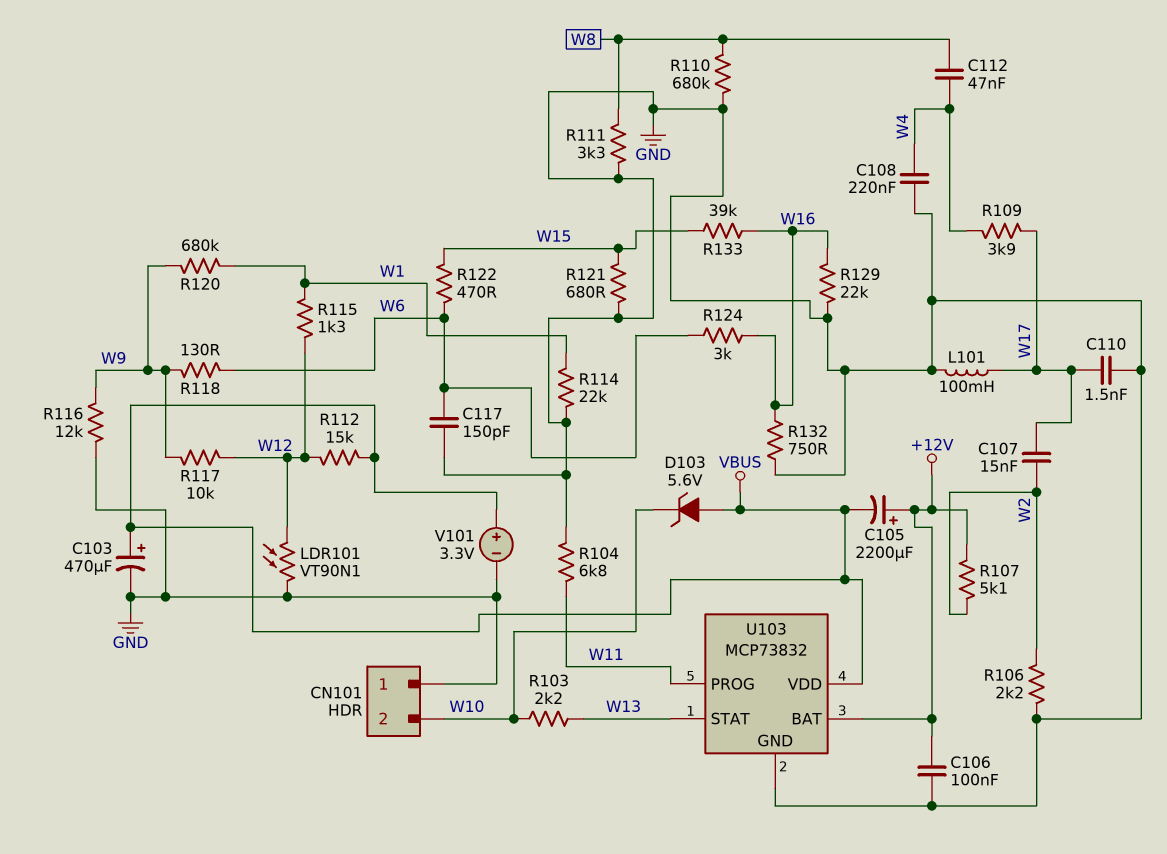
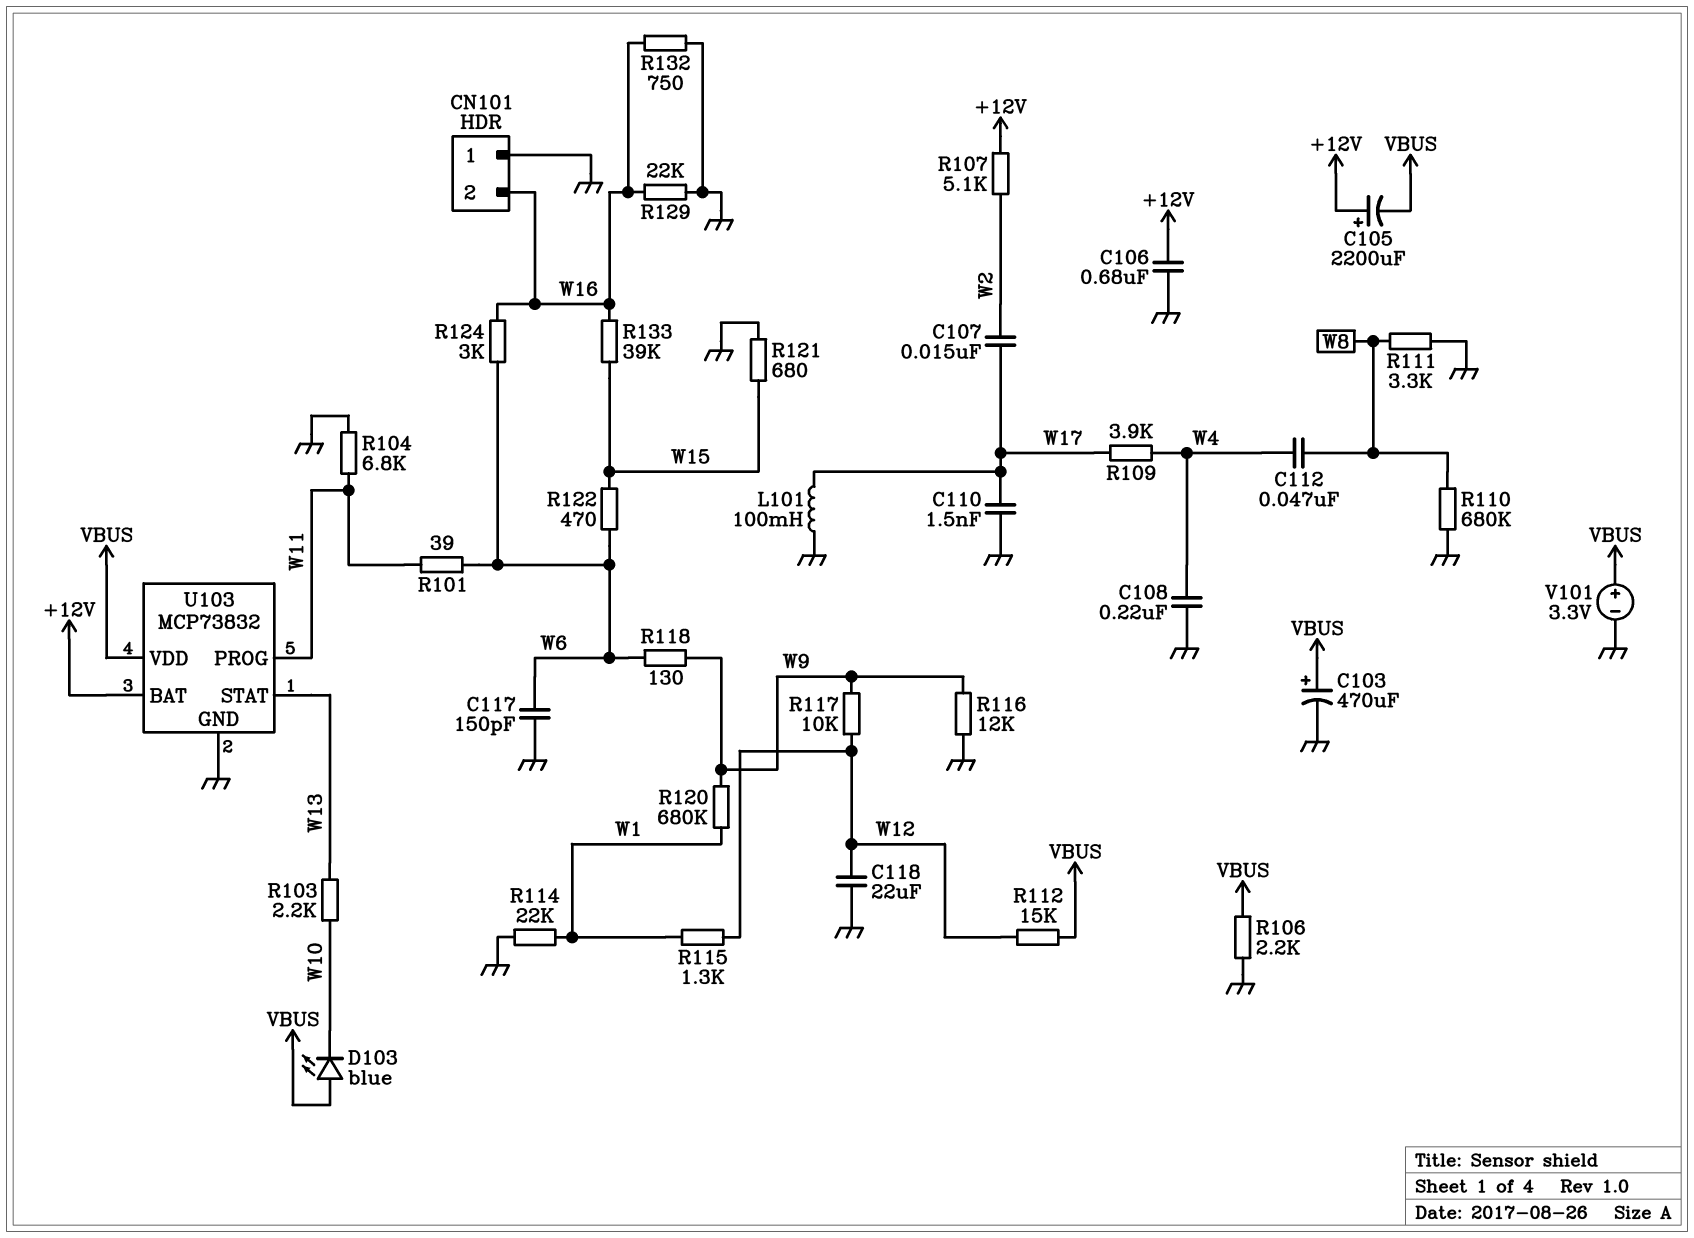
C106: 100nF (+12V, GND) -> 680nF (+12V, GND)
C118: none -> 22uF (GND, W12)
CN101 pin 2: W10 -> W16
D103: zener 5.6V (A VBUS, K W10) -> LED blue (A VBUS, K W10)
LDR101: VT90N1 (GND, W12) -> none
R101: none -> 39 (W6, W11)
R106: 2.2k (GND, W2) -> 2.2k (GND, VBUS)

